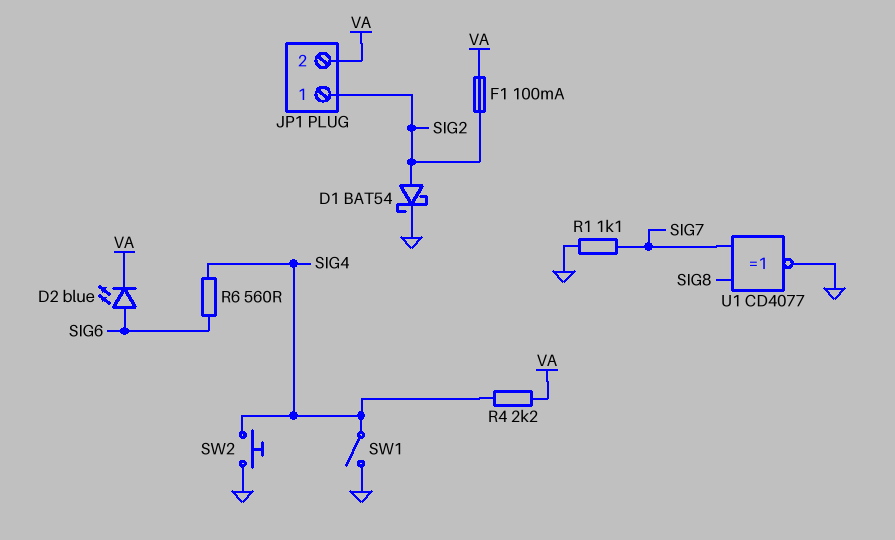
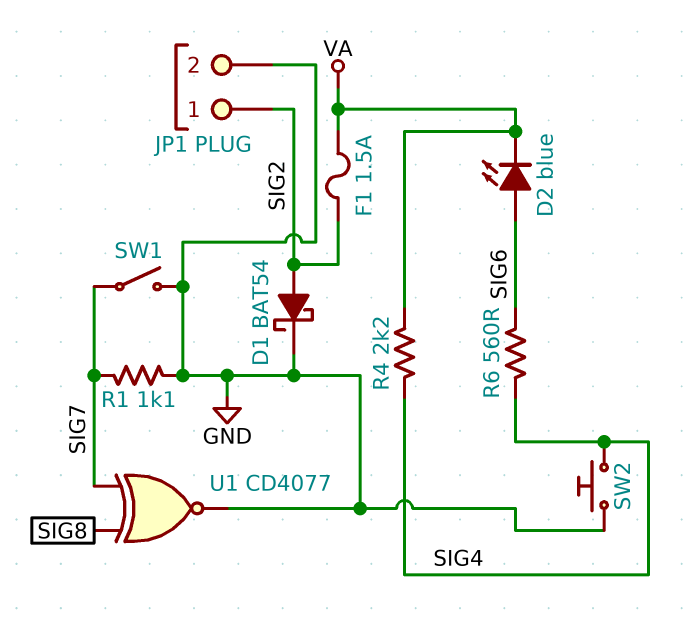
F1: 100mA (SIG2, VA) -> 1.5A (SIG2, VA)
JP1 pin 2: VA -> GND
SW1: switch (GND, SIG4) -> switch (GND, SIG7)

